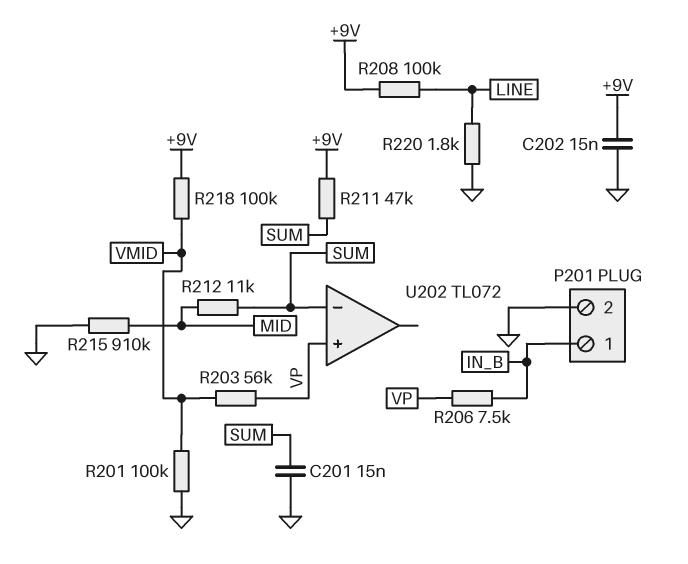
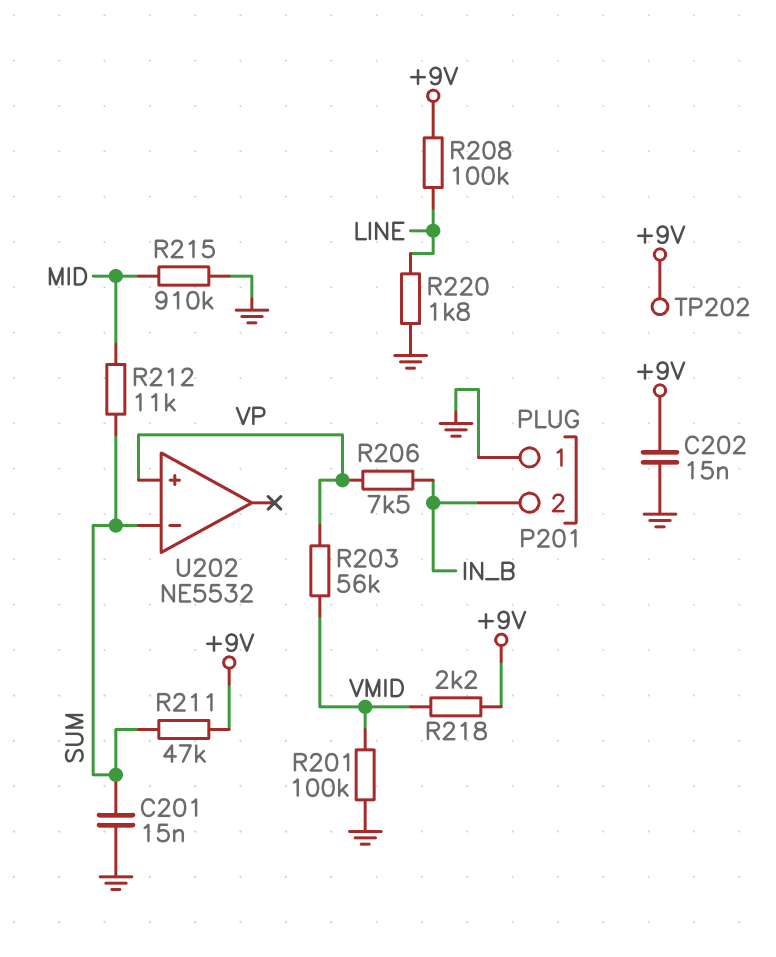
P201 pin 1: IN_B -> GND
P201 pin 2: GND -> IN_B
R218: 100k (+9V, VMID) -> 2.2k (+9V, VMID)
TP202: none -> test point (+9V)
U202: TL072 -> NE5532

